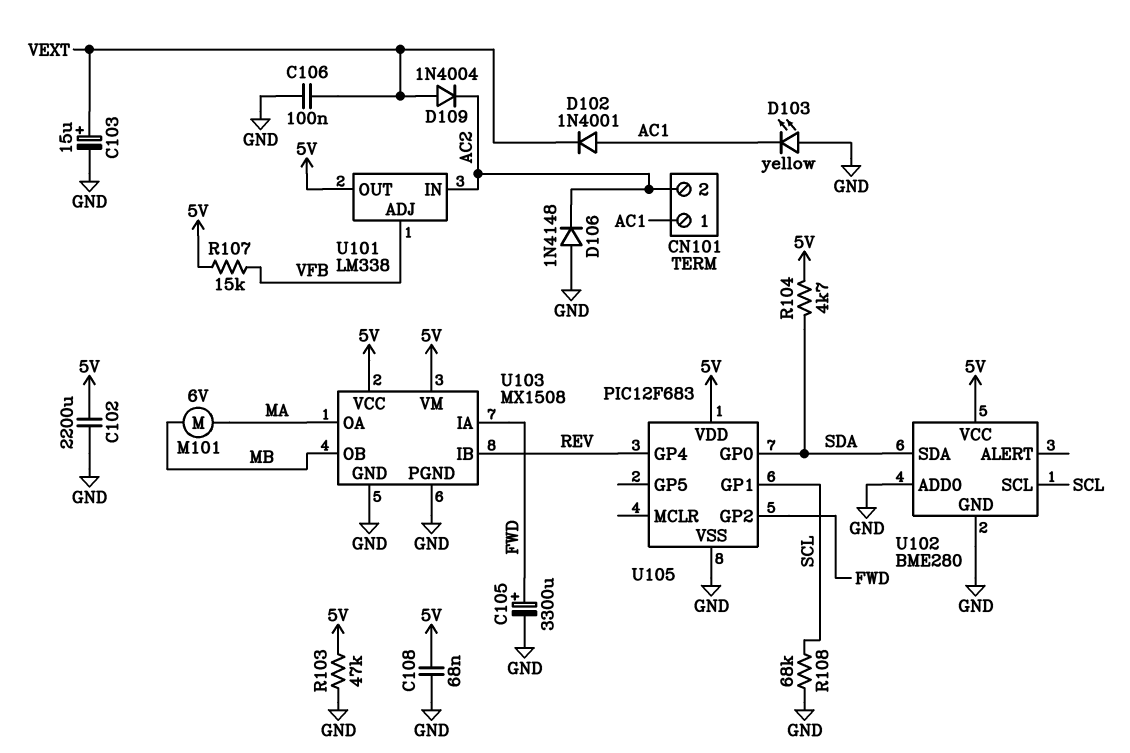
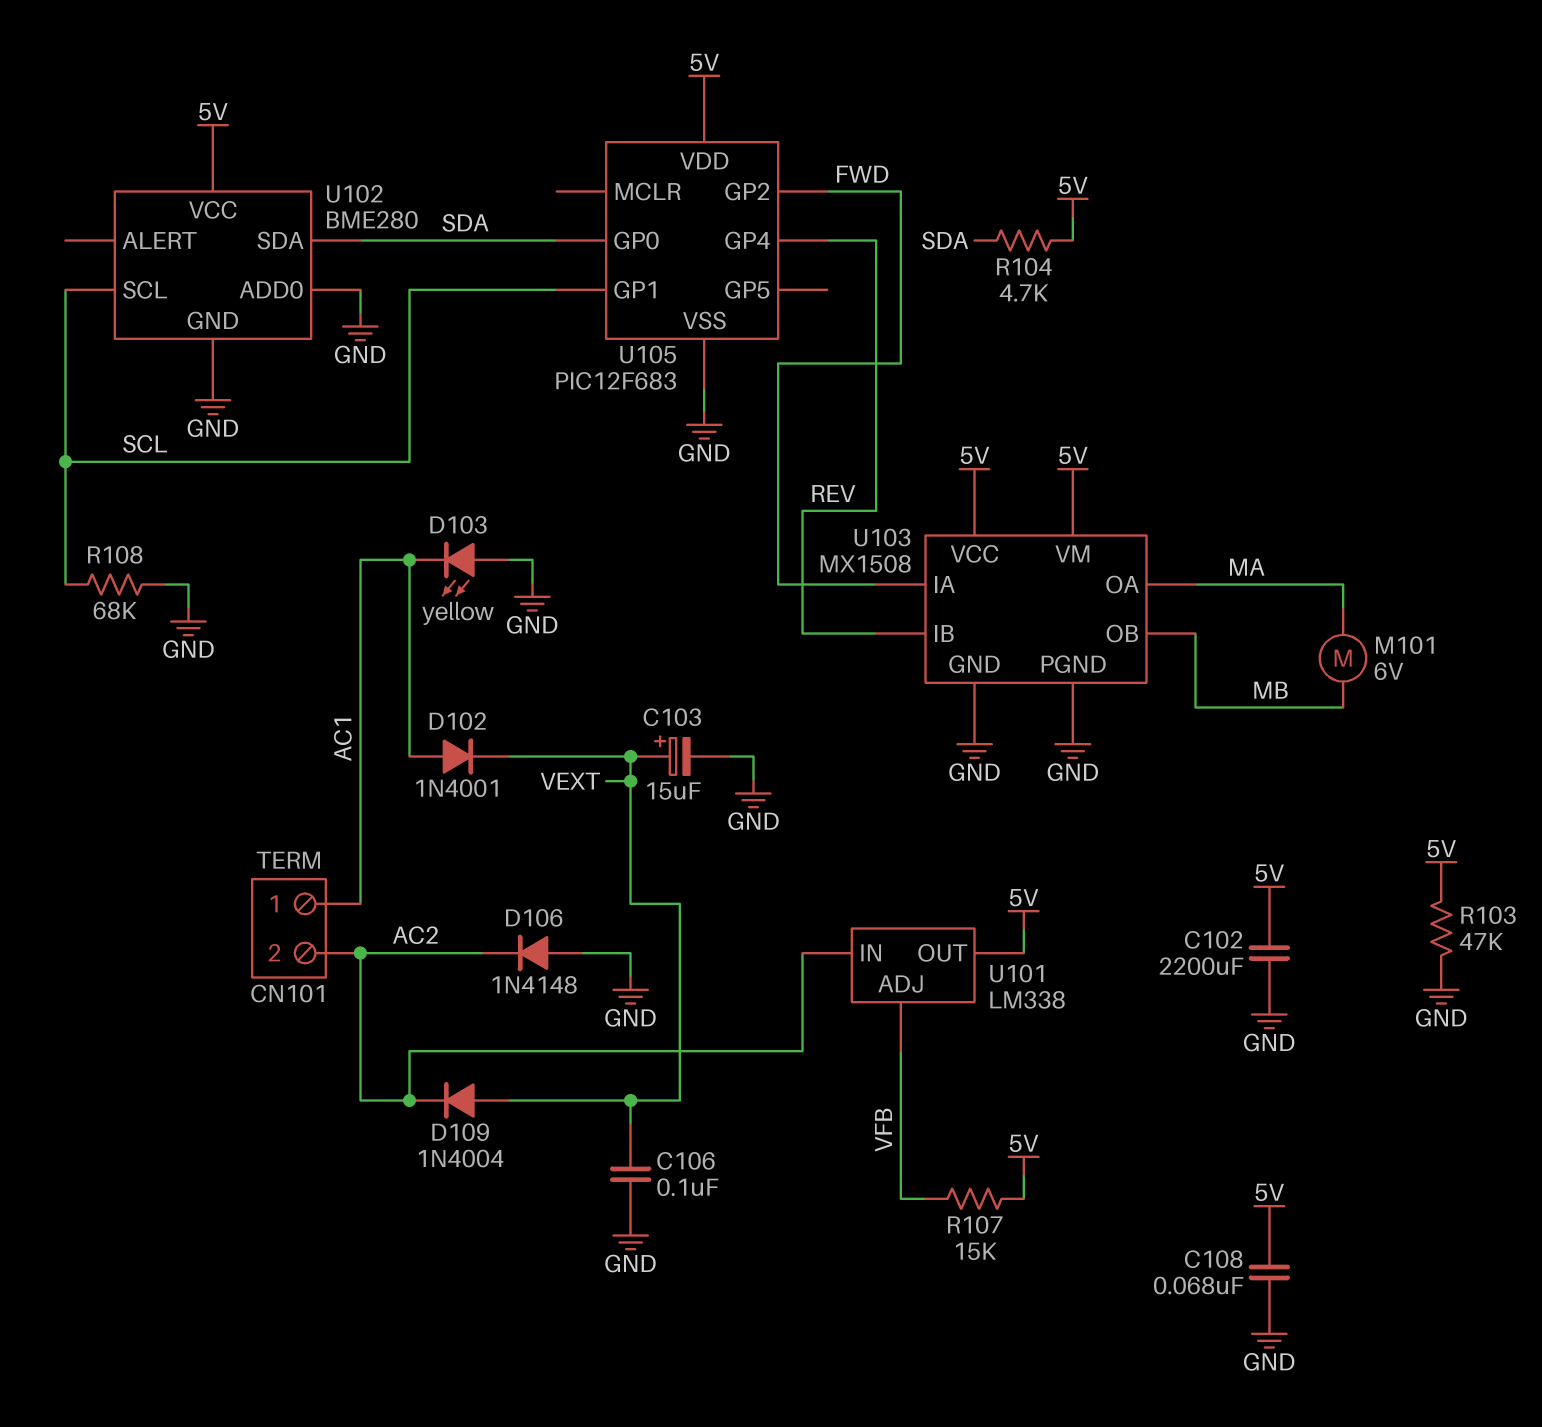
C105: 3300uF (plus FWD, minus GND) -> none

